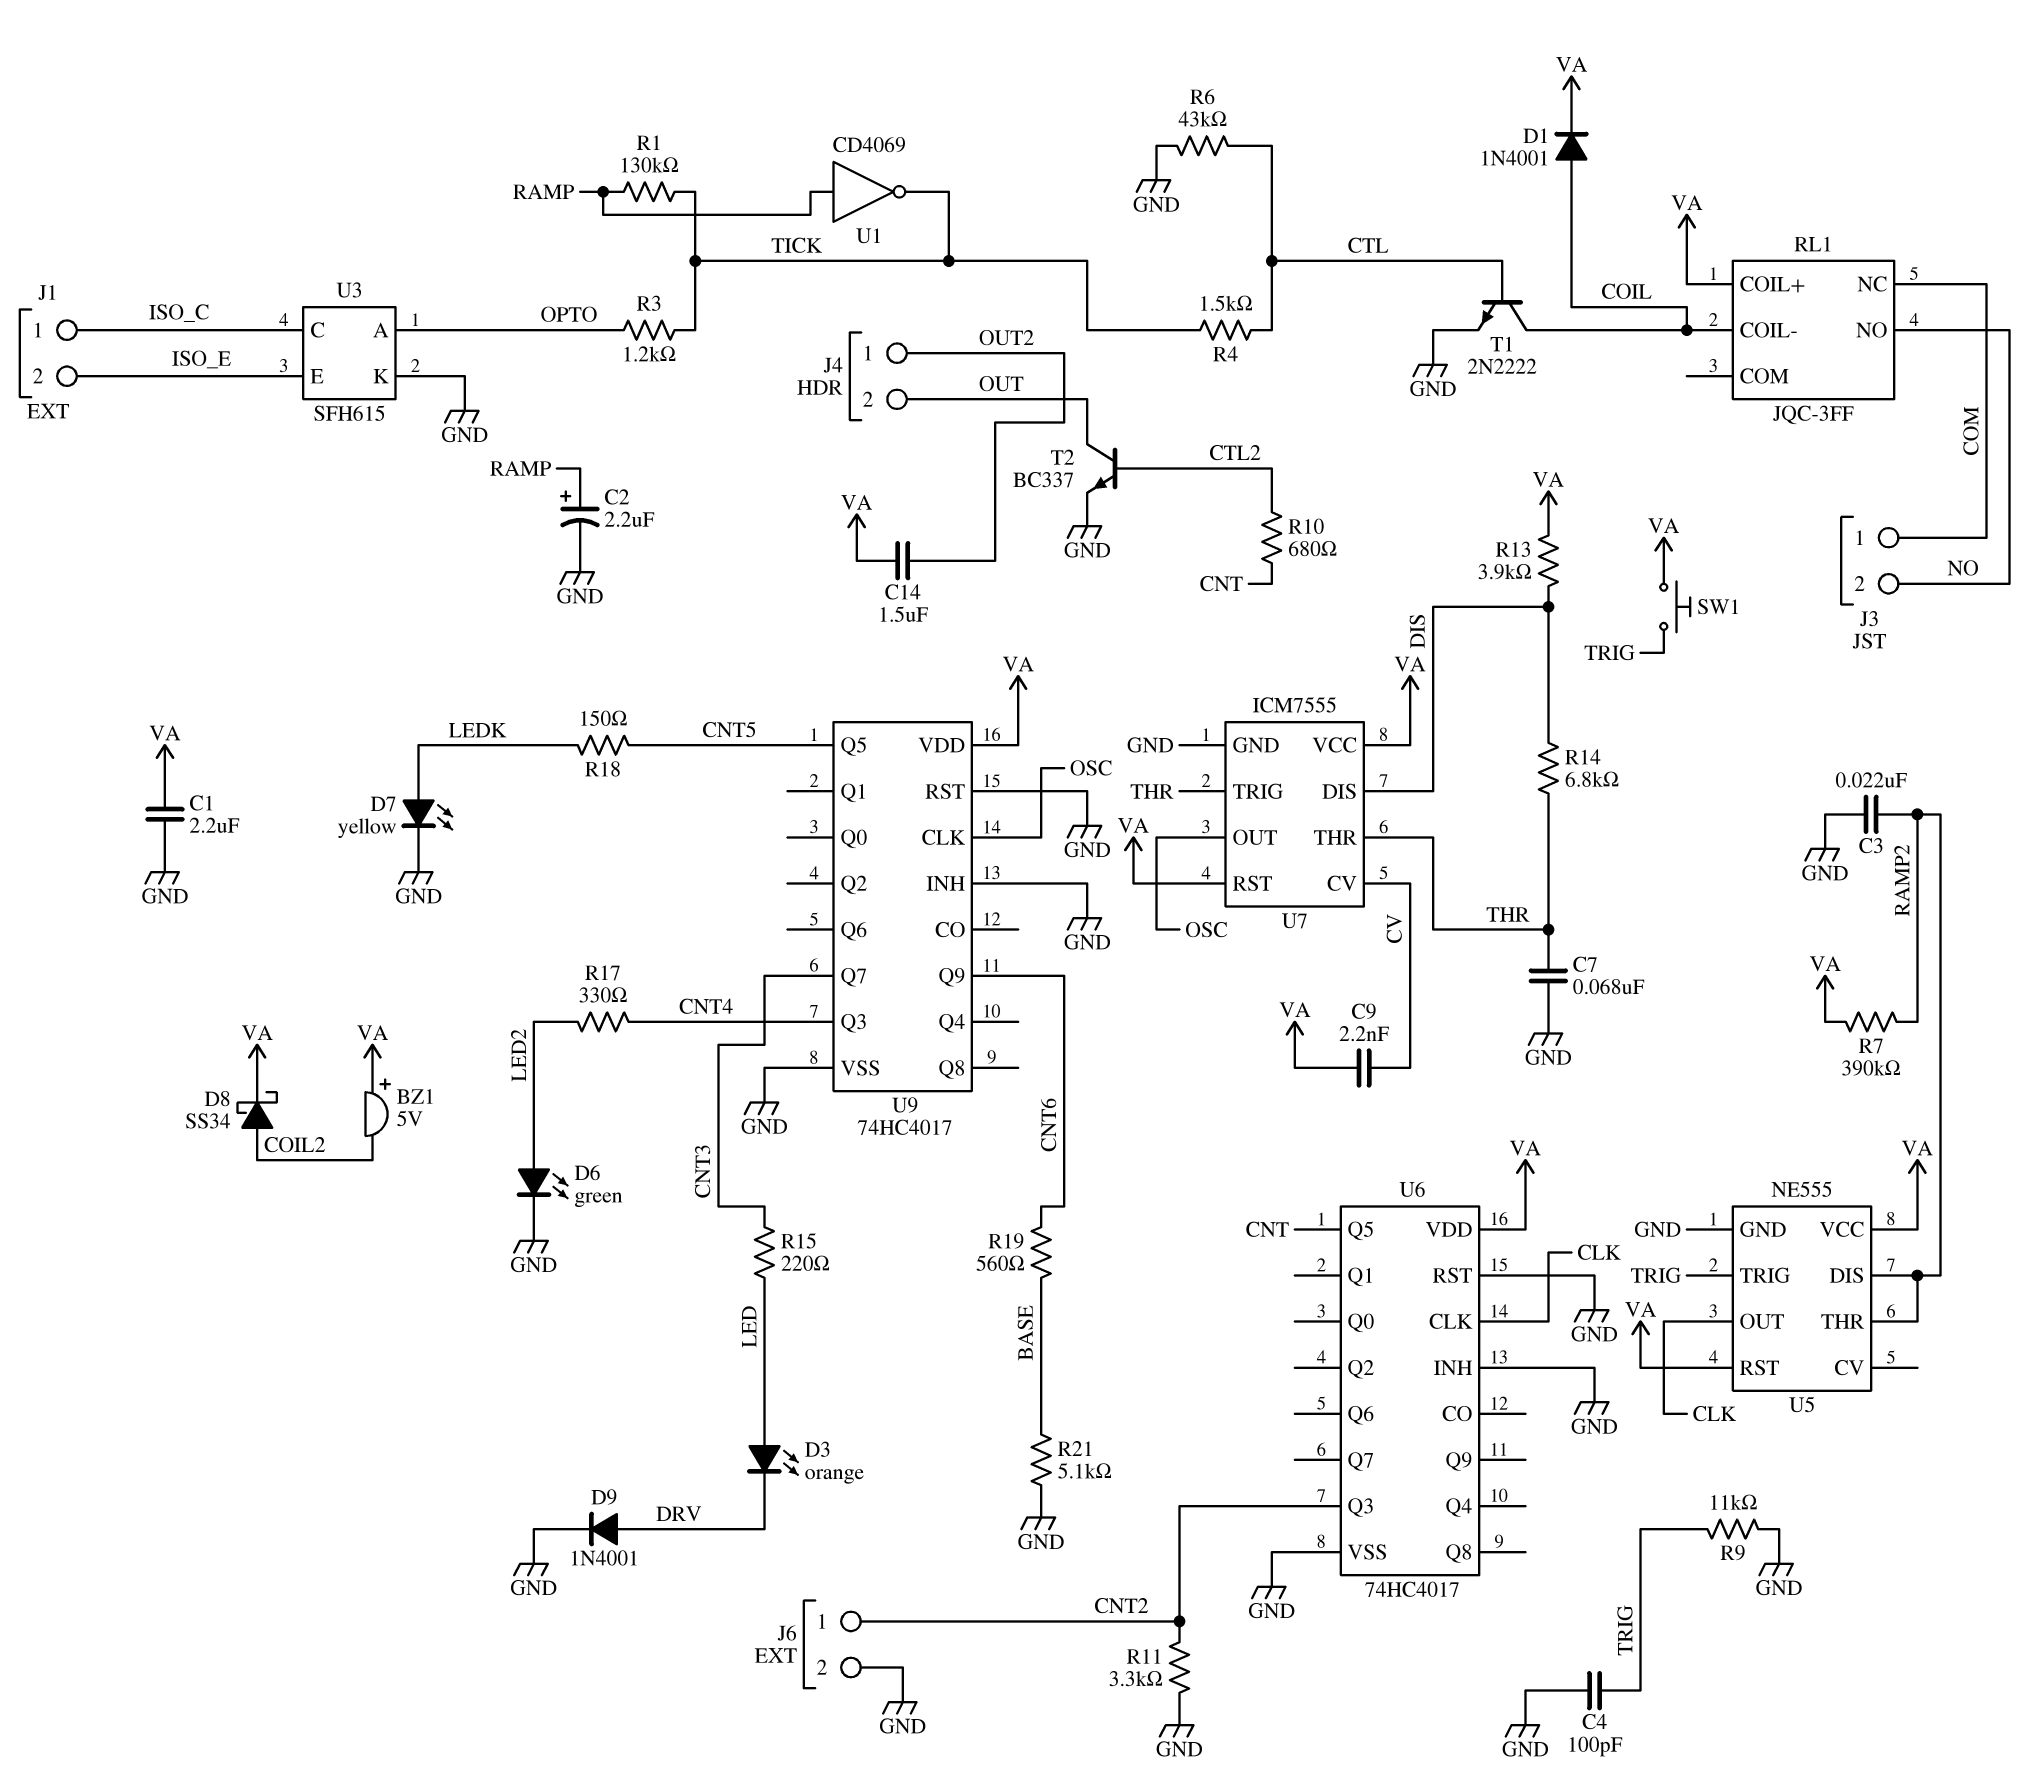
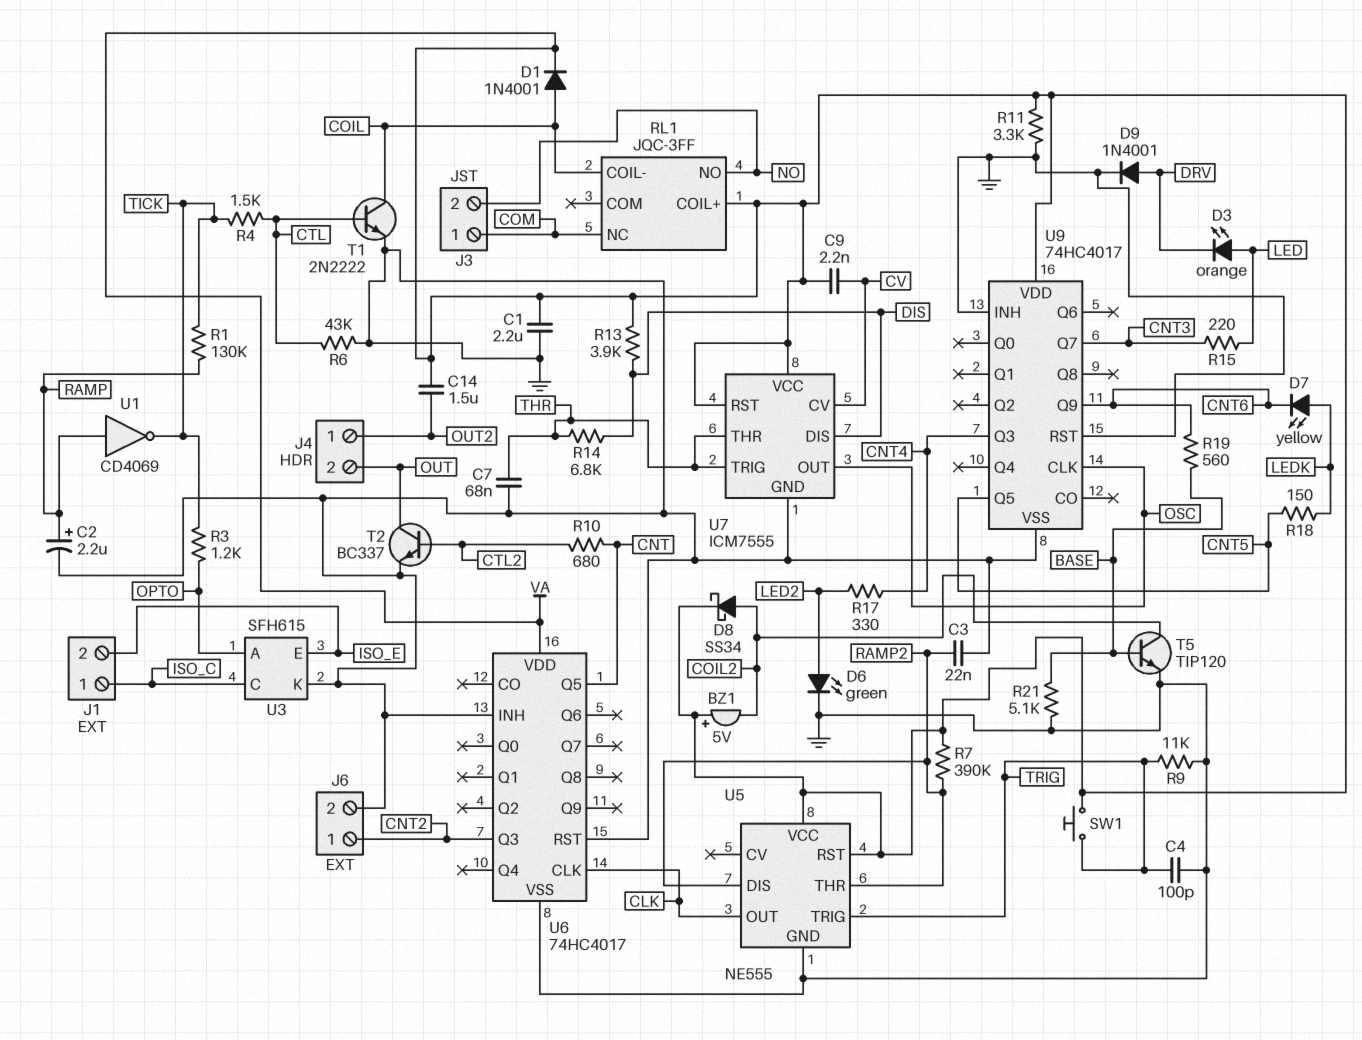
D7: LED yellow (A LEDK, K GND) -> LED yellow (A LEDK, K CNT6)
R11: 3.3k (CNT2, GND) -> 3.3k (GND, VA)
T5: none -> NPN TIP120 (B BASE, C COIL2, E GND)

